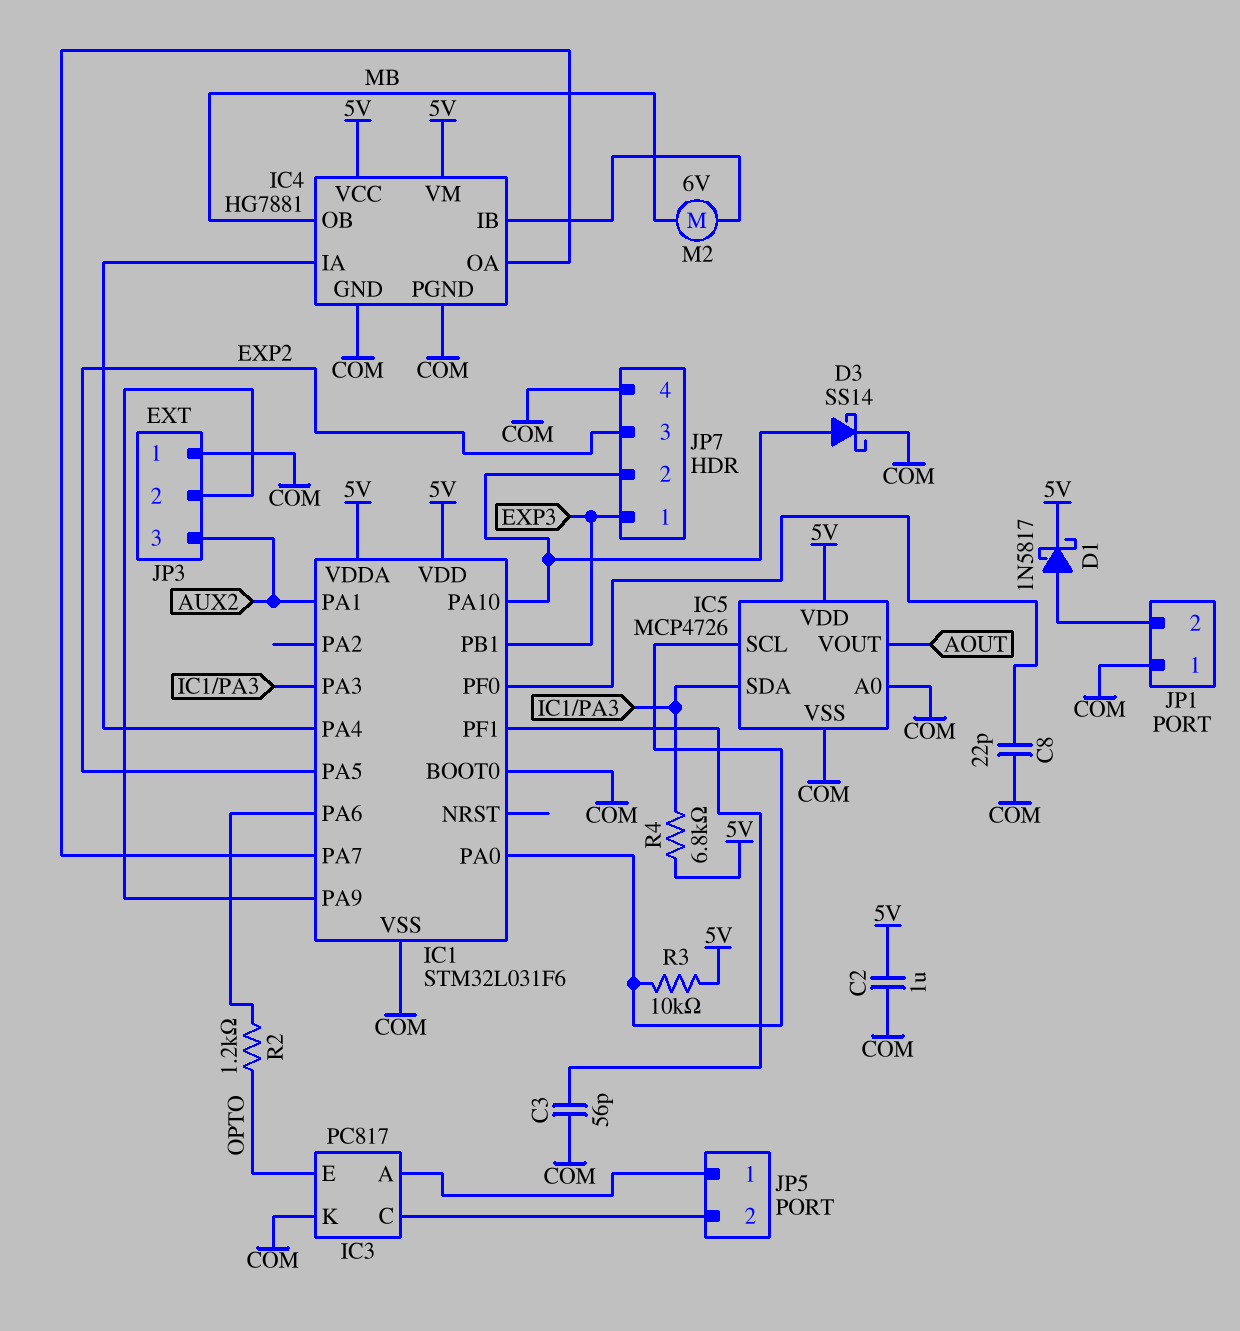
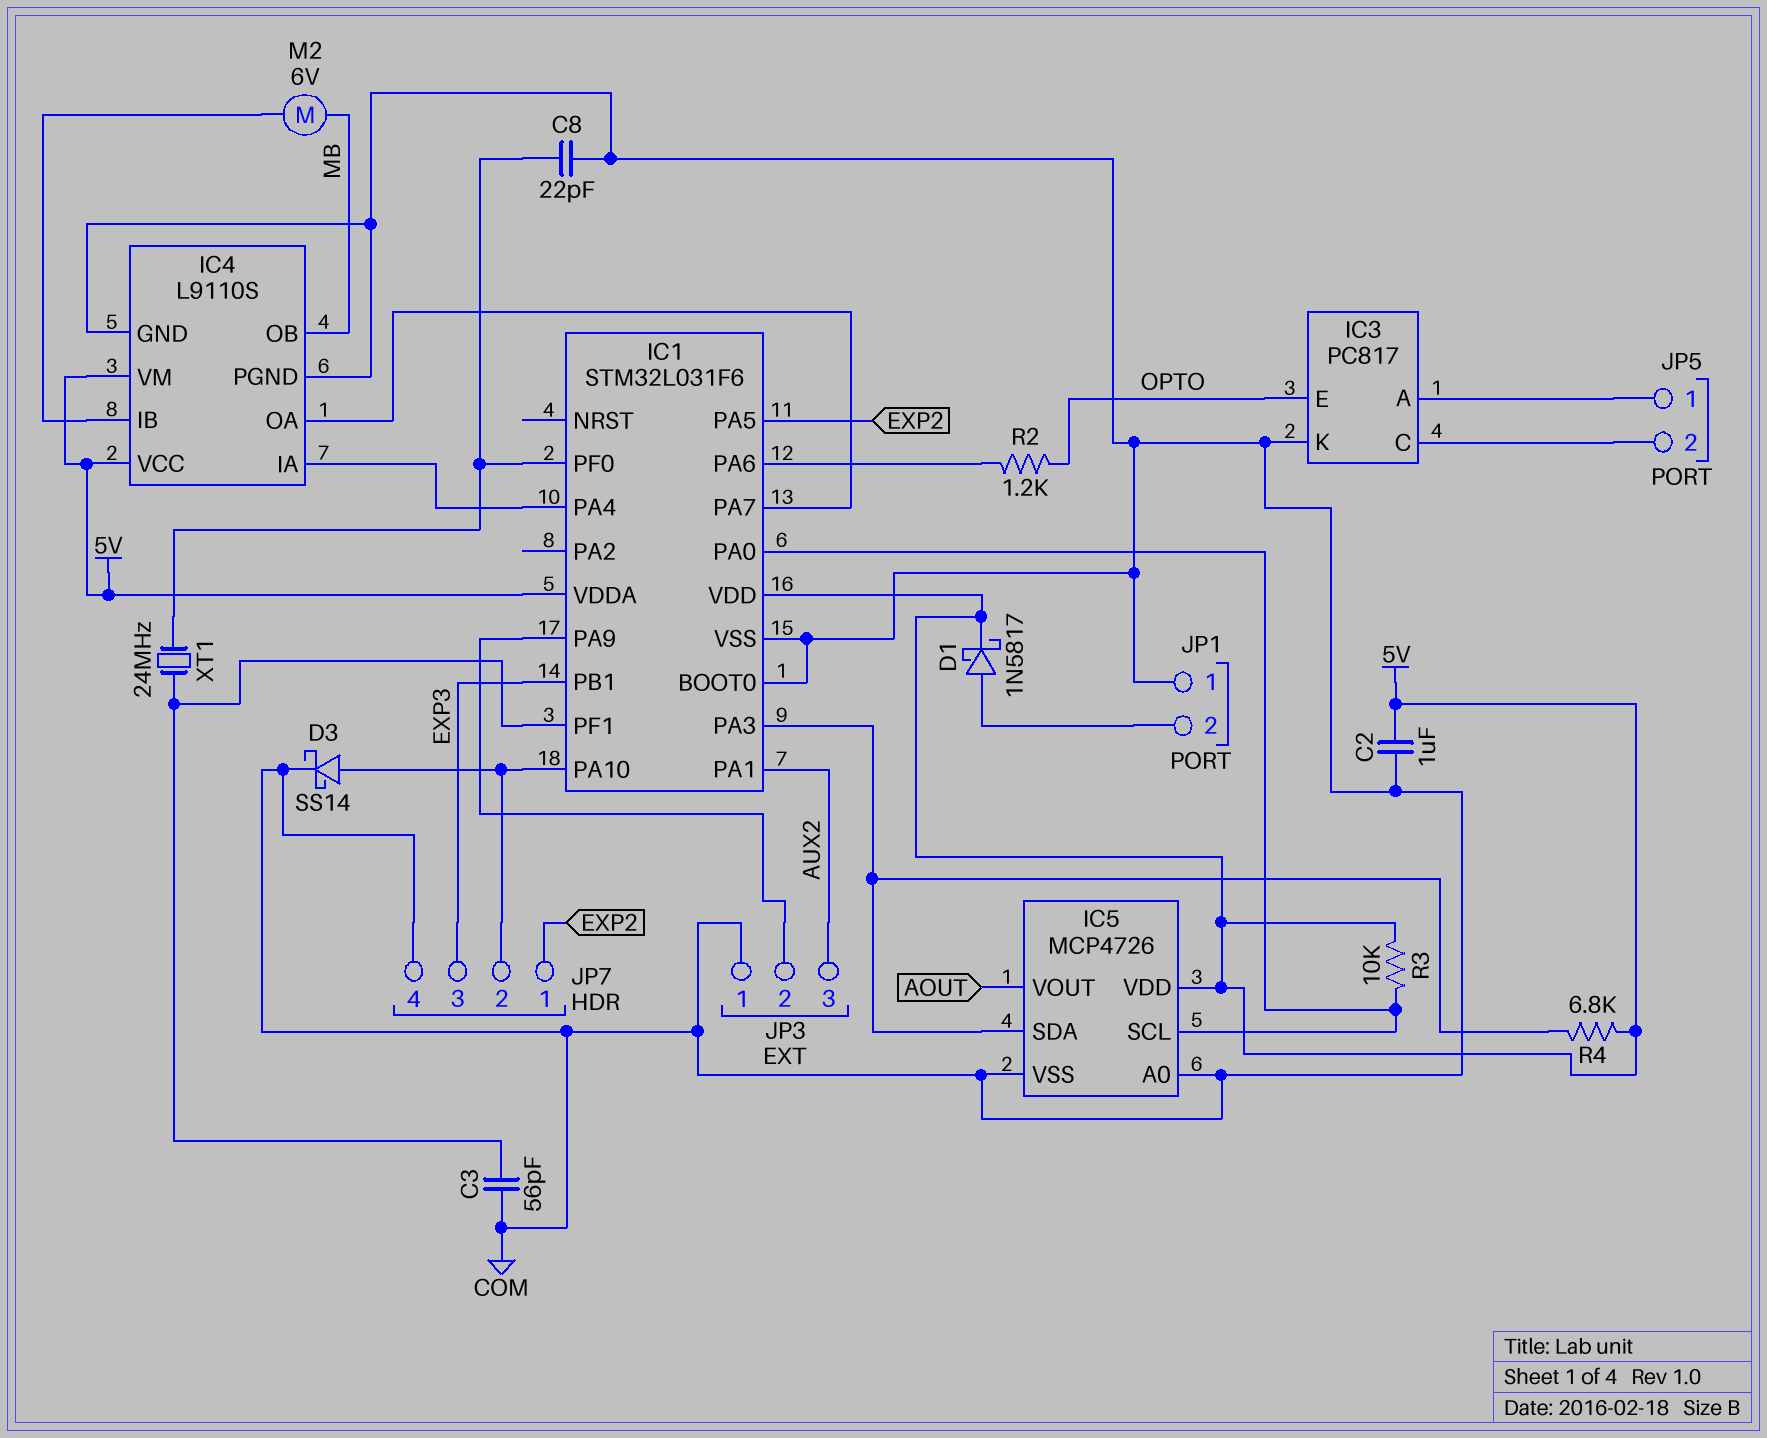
IC4: HG7881 -> L9110S
JP7 pin 1: EXP3 -> EXP2
JP7 pin 3: EXP2 -> EXP3
XT1: none -> 24MHz (IC1/PF0, IC1/PF1)

